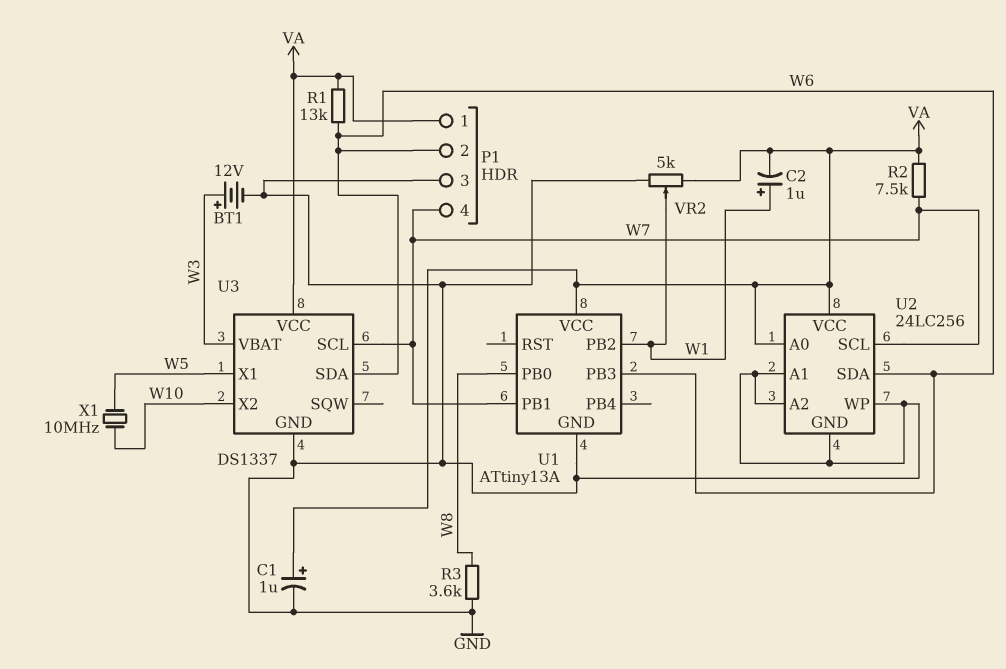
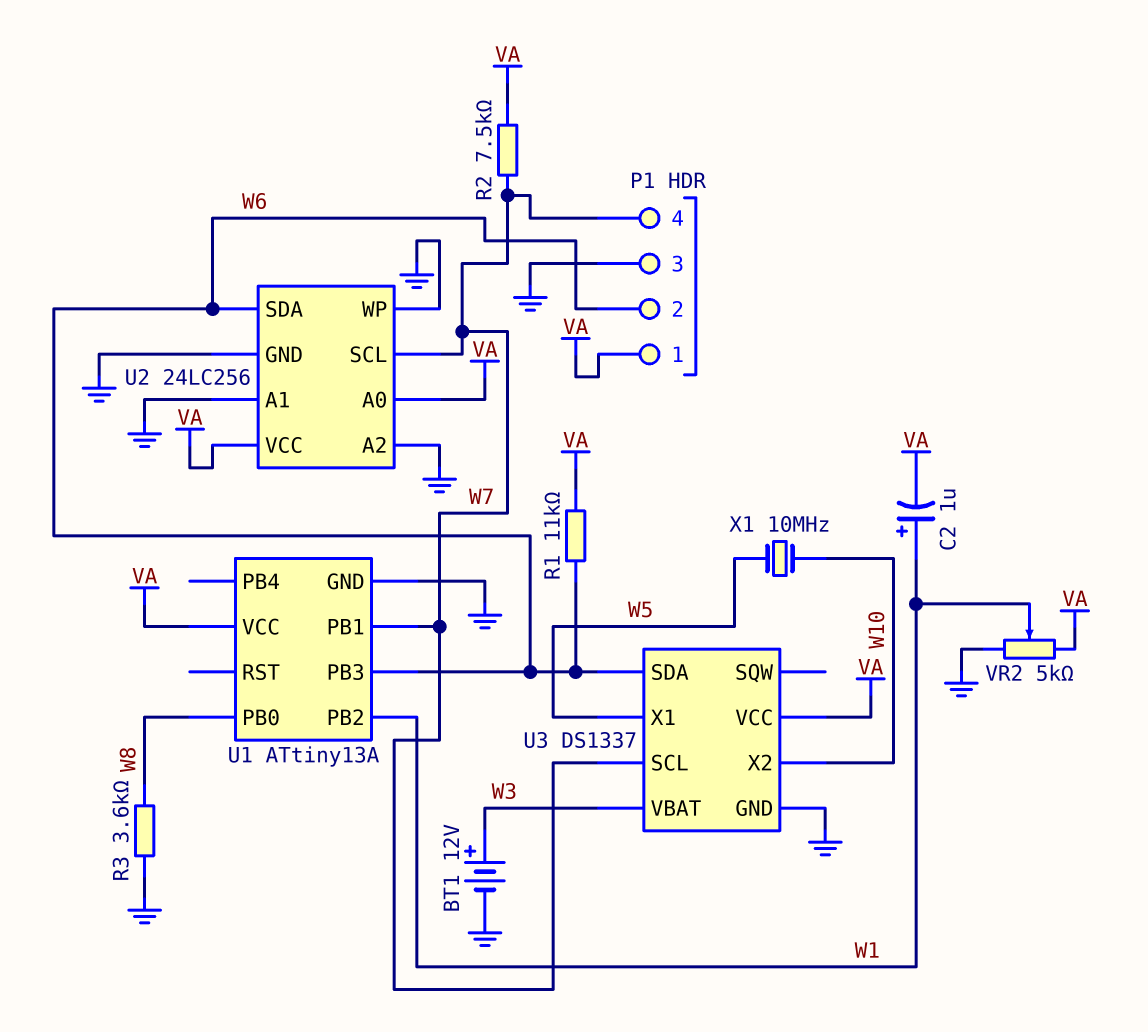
C1: 1uF (plus VA, minus GND) -> none
R1: 13k (VA, W6) -> 11k (VA, W6)

